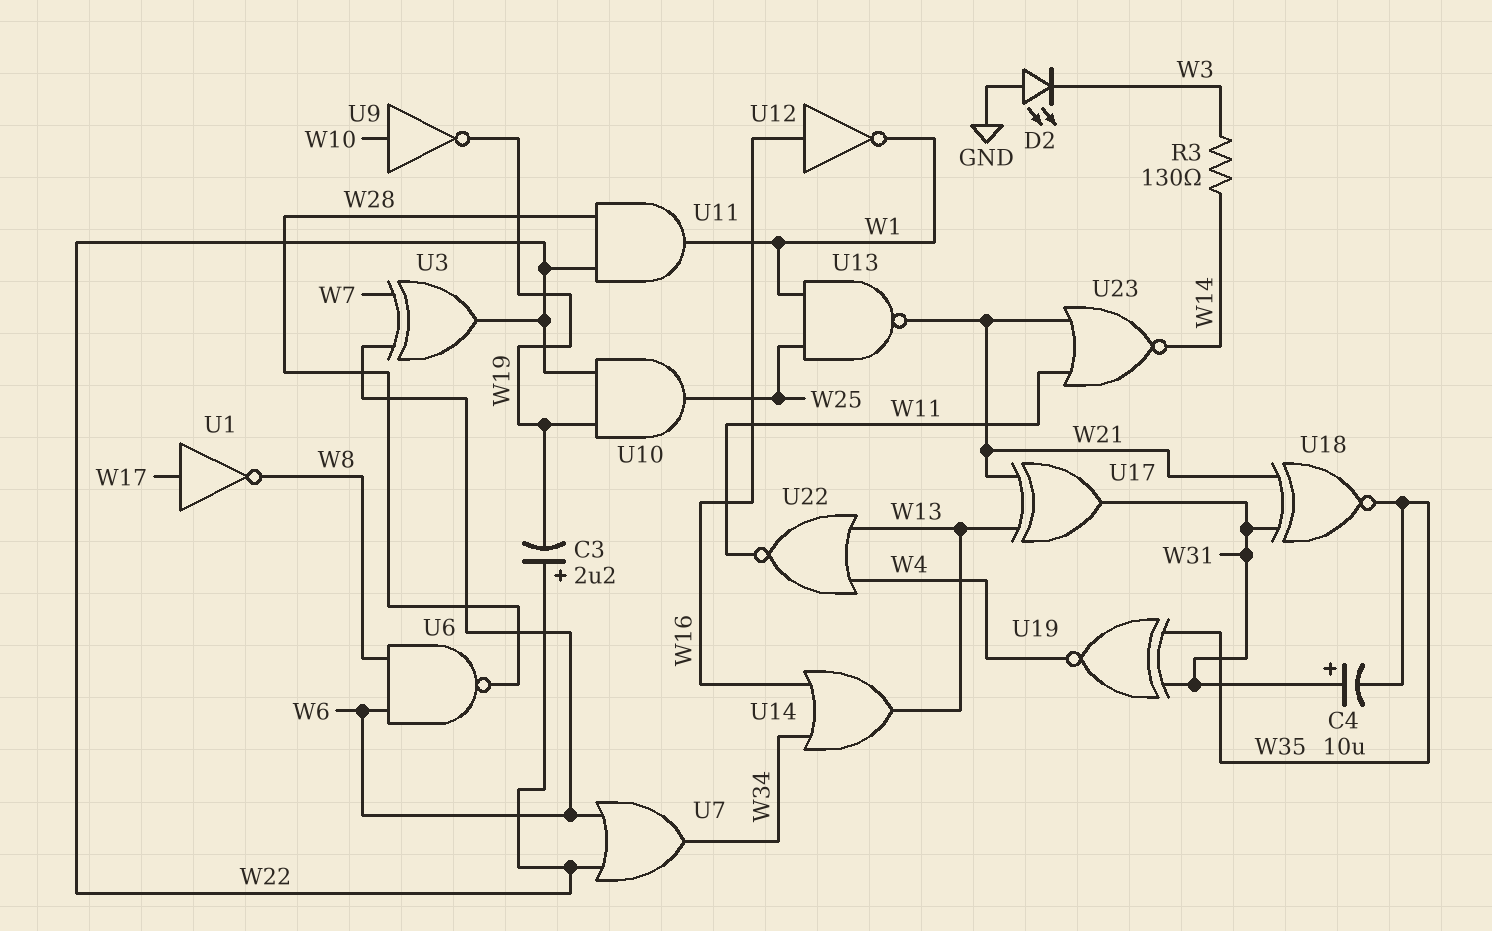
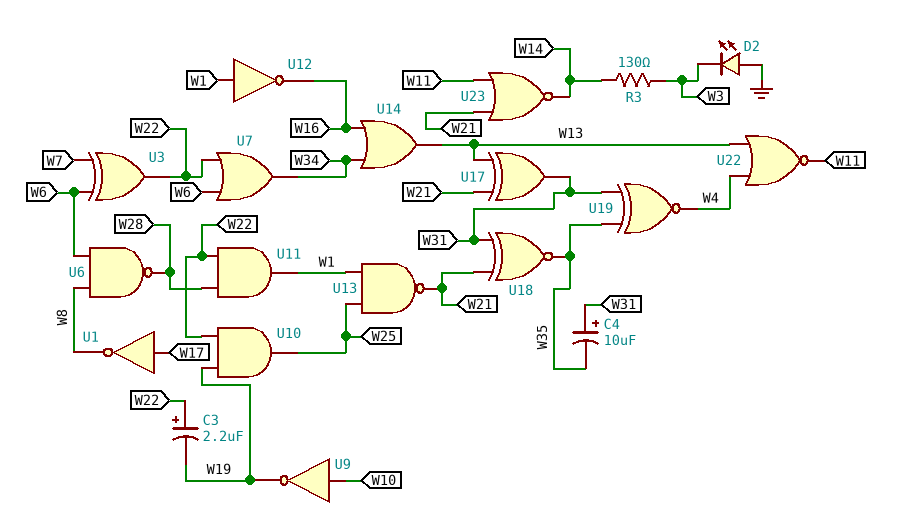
U12: NOT (in W16, out W1) -> NOT (in W1, out W16)

